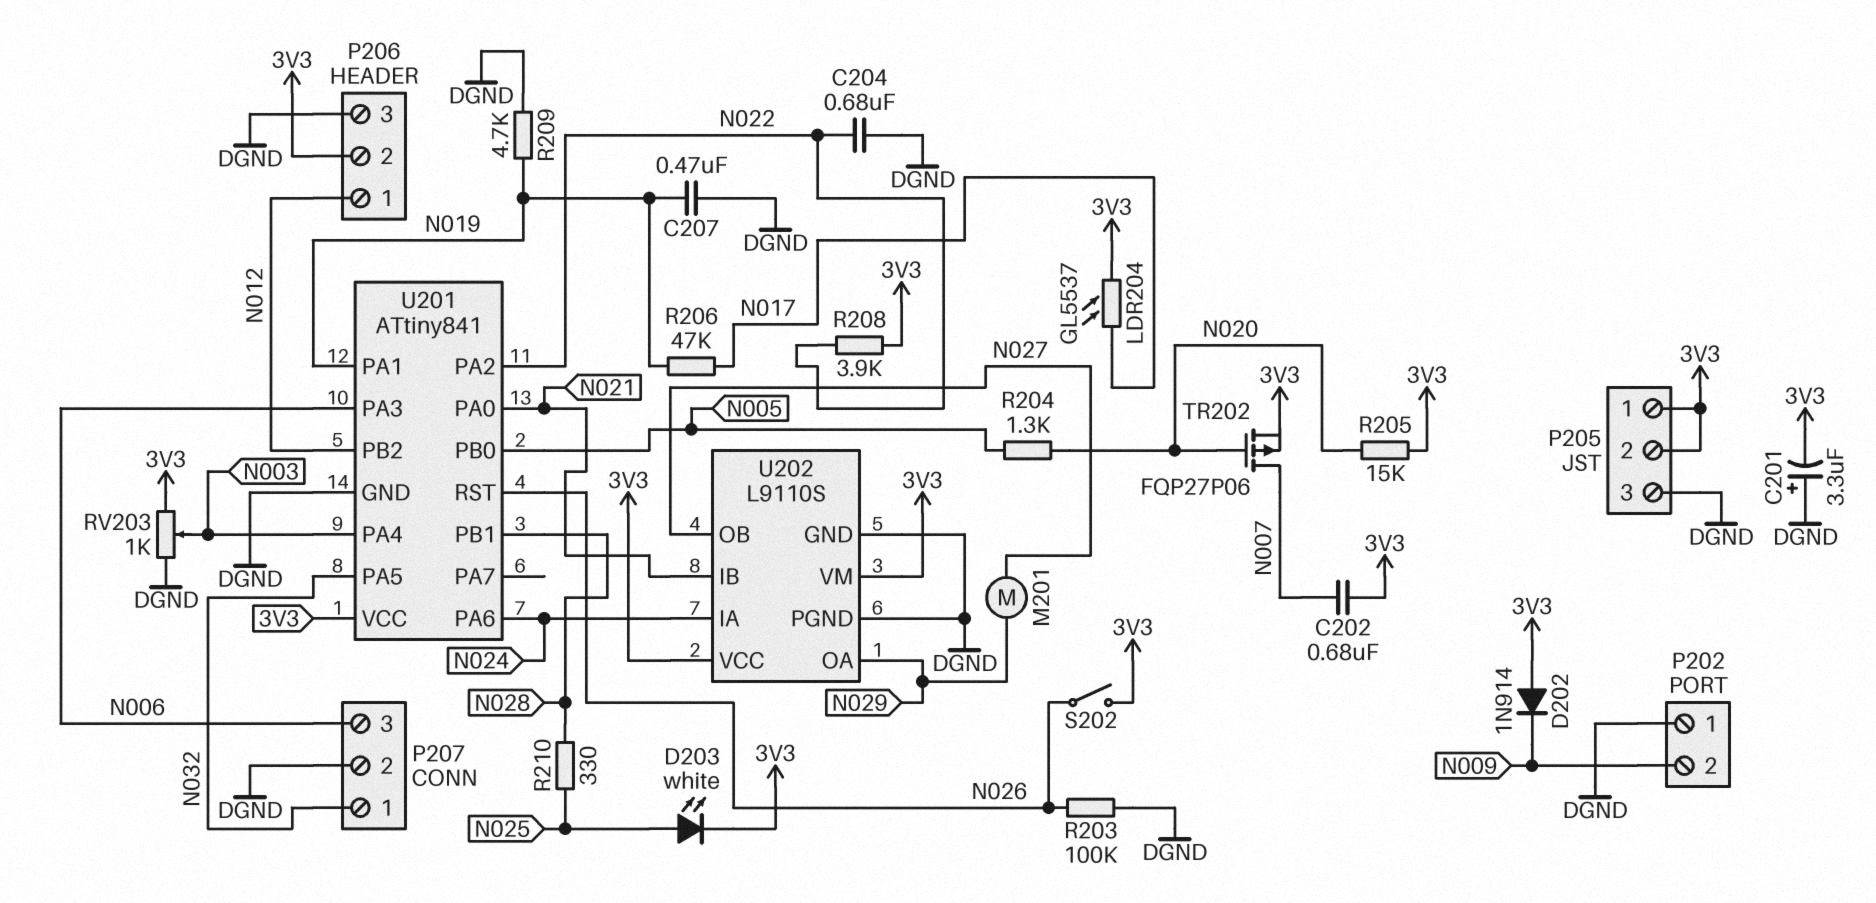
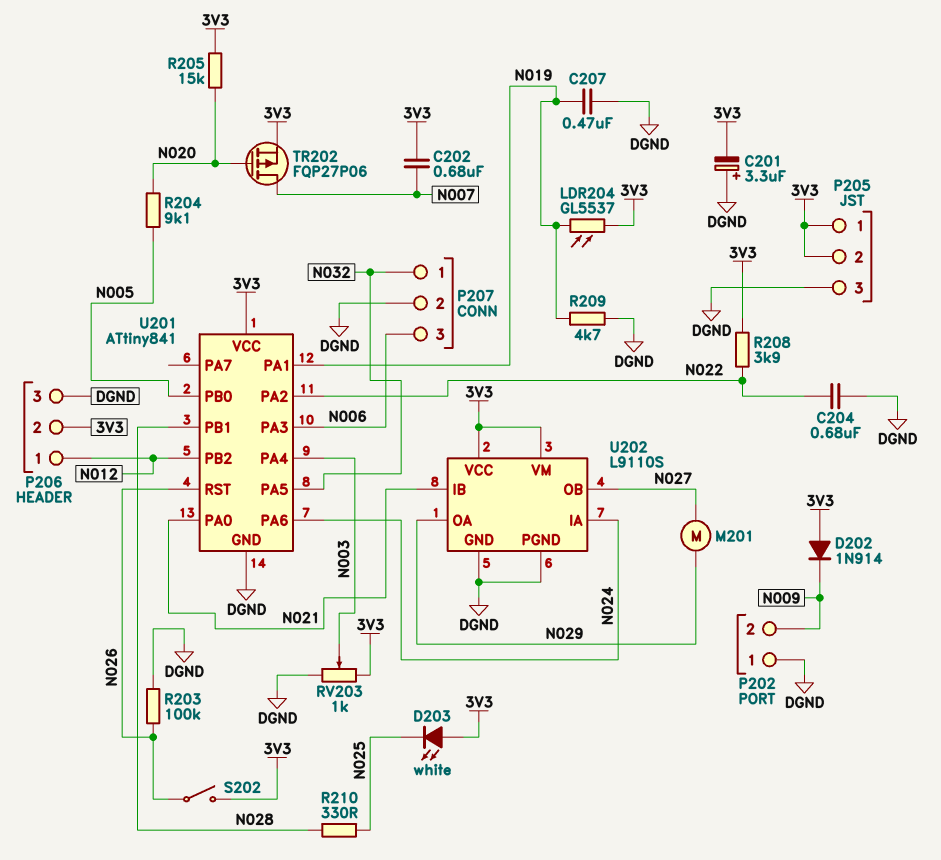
D203: LED white (A N025, K 3V3) -> LED white (A 3V3, K N025)
LDR204: GL5537 (3V3, N017) -> GL5537 (3V3, N019)
R204: 1.3k (N005, N020) -> 9.1k (N005, N020)
R206: 47k (N017, N019) -> none

